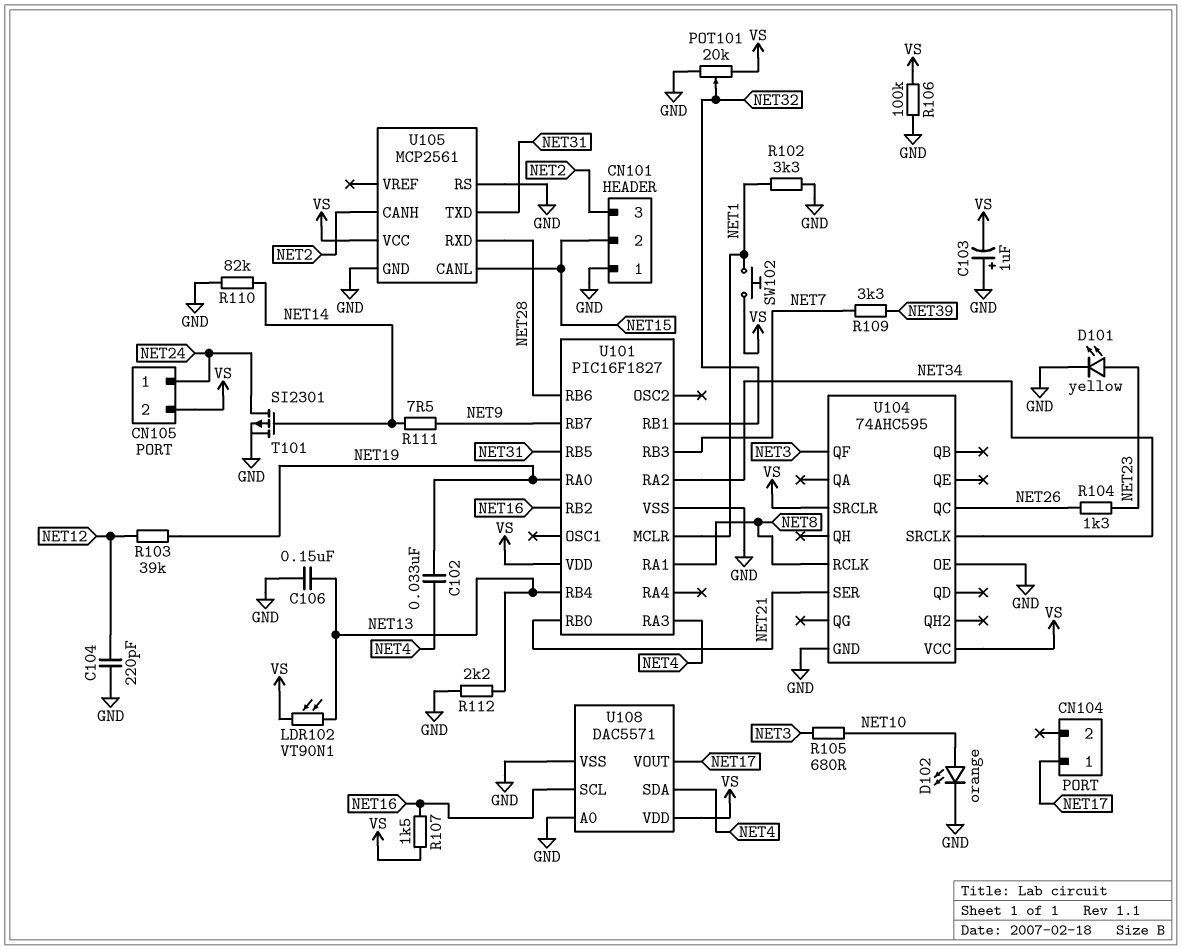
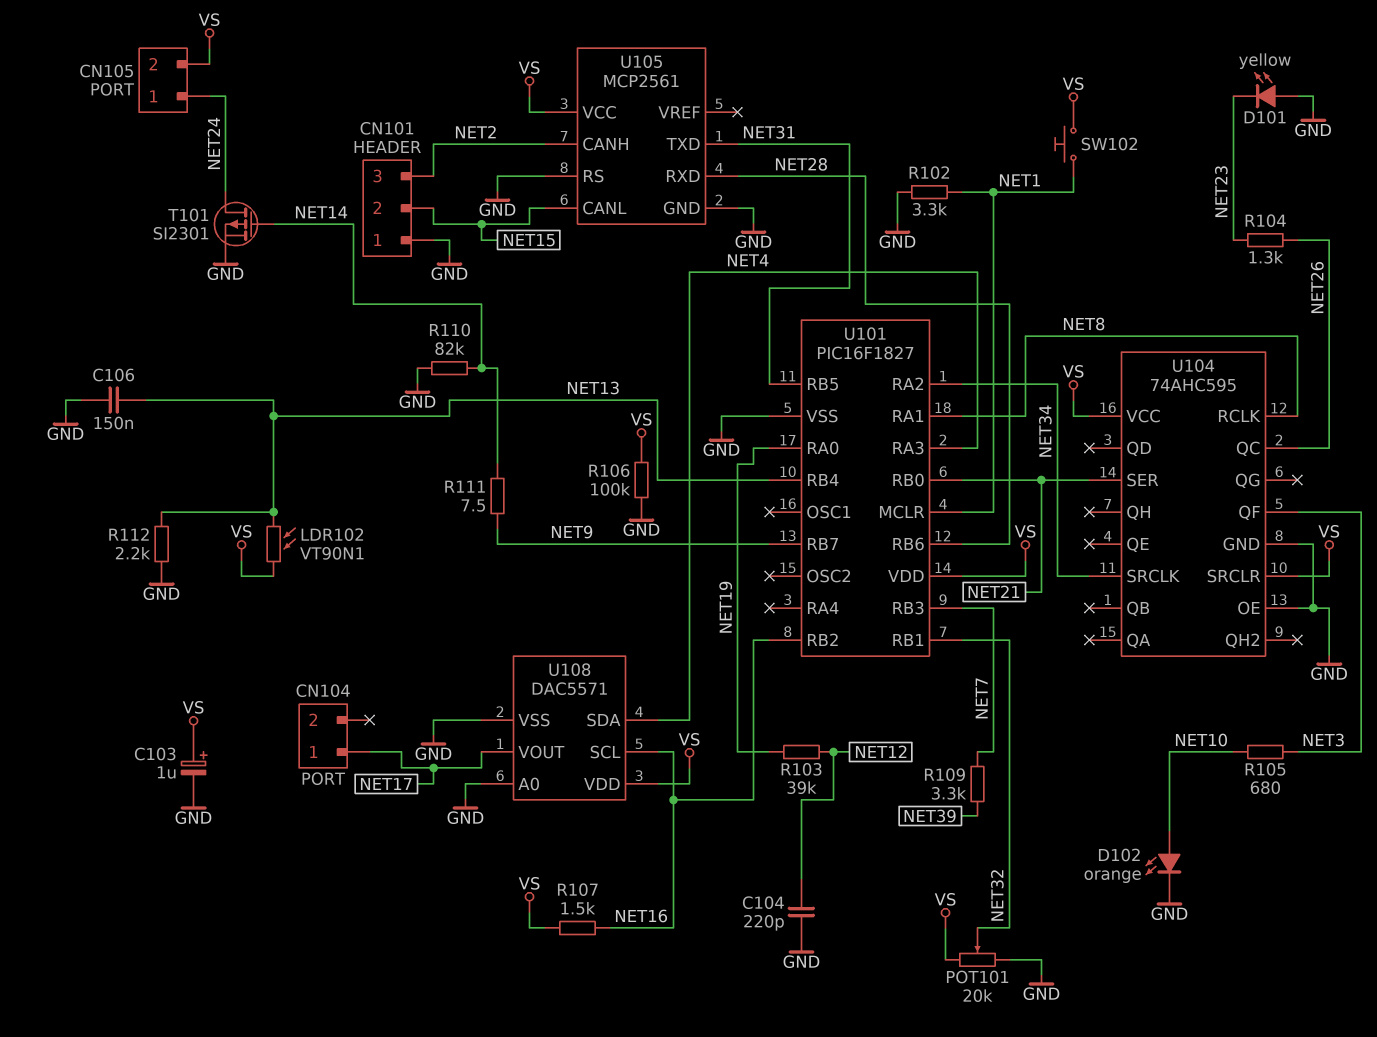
C102: 33nF (NET4, NET19) -> none
C103: 1uF (plus GND, minus VS) -> 1uF (plus VS, minus GND)
D101: LED yellow (A NET23, K GND) -> LED yellow (A GND, K NET23)

